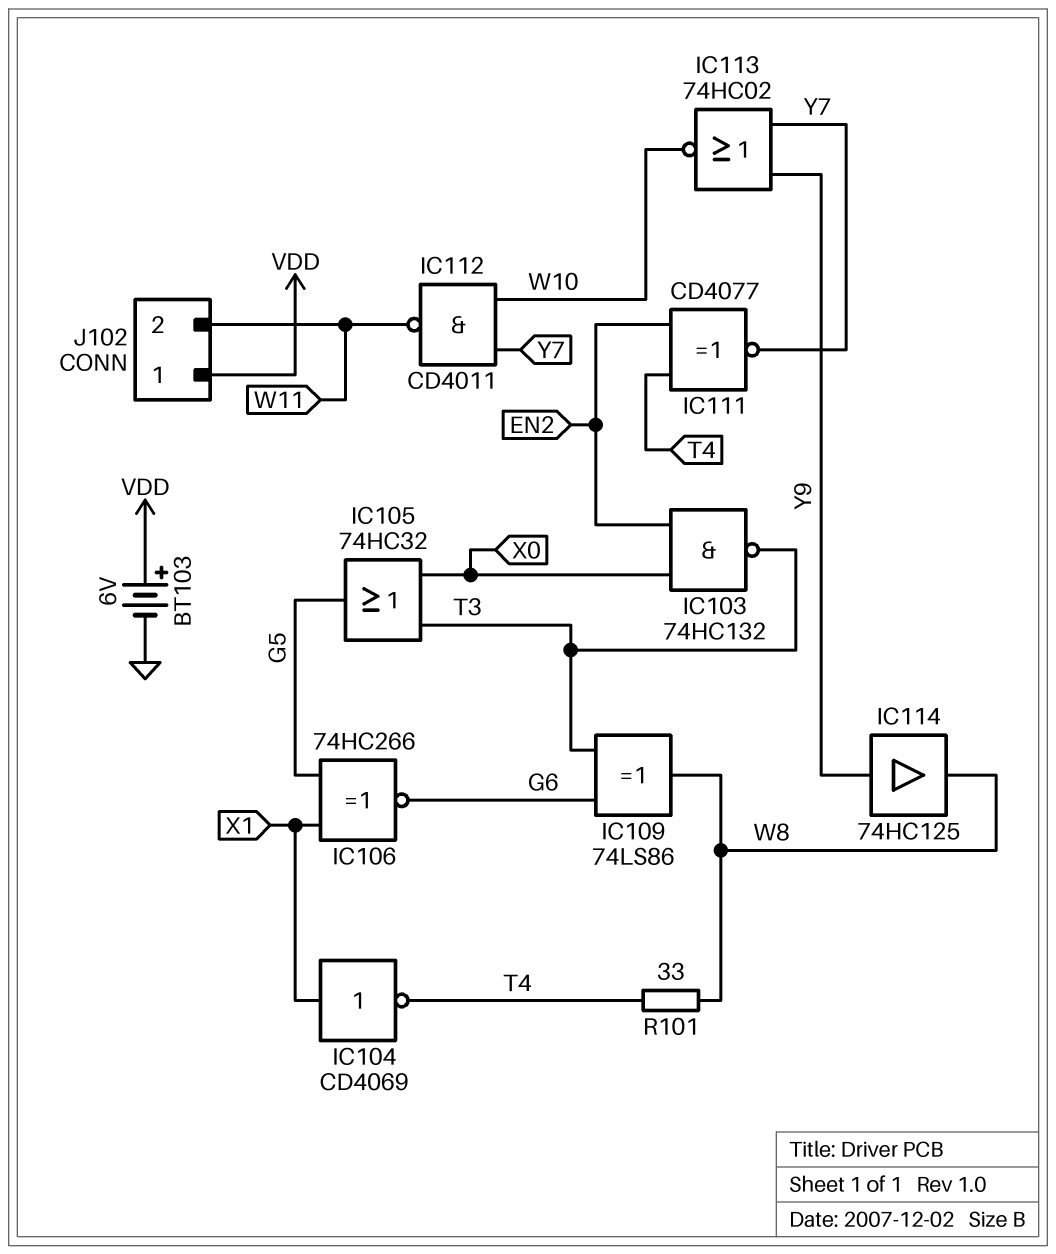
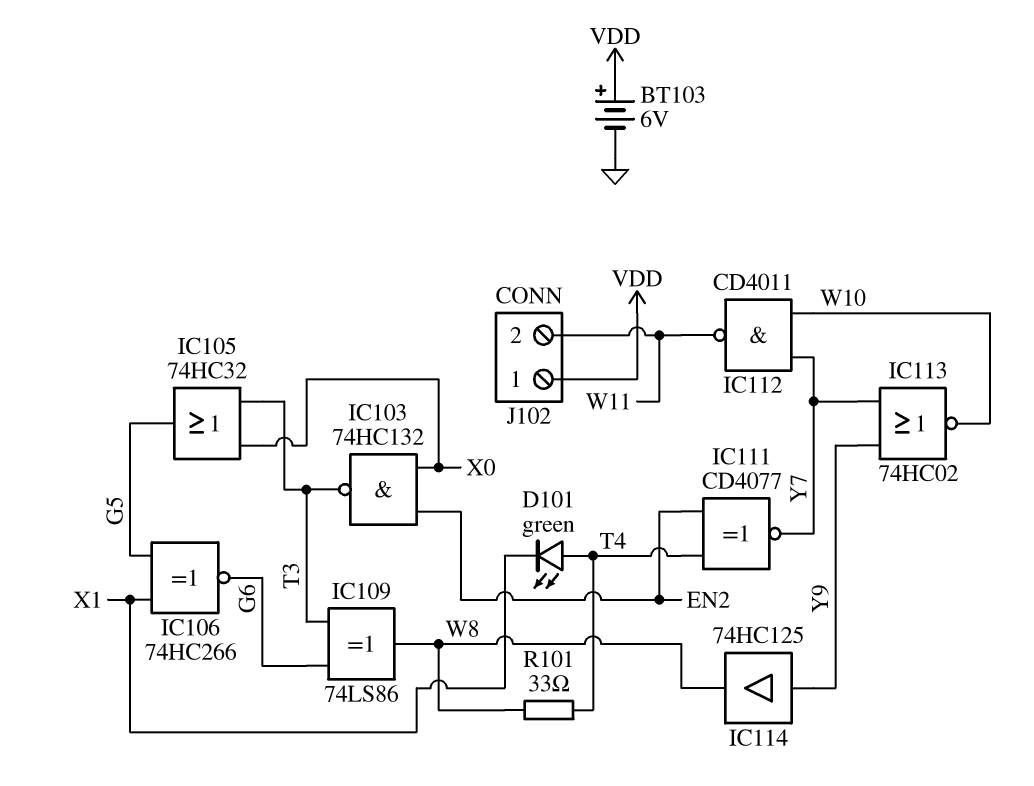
D101: none -> LED green (A T4, K X1)
IC104: NOT CD4069 (in X1, out T4) -> none

